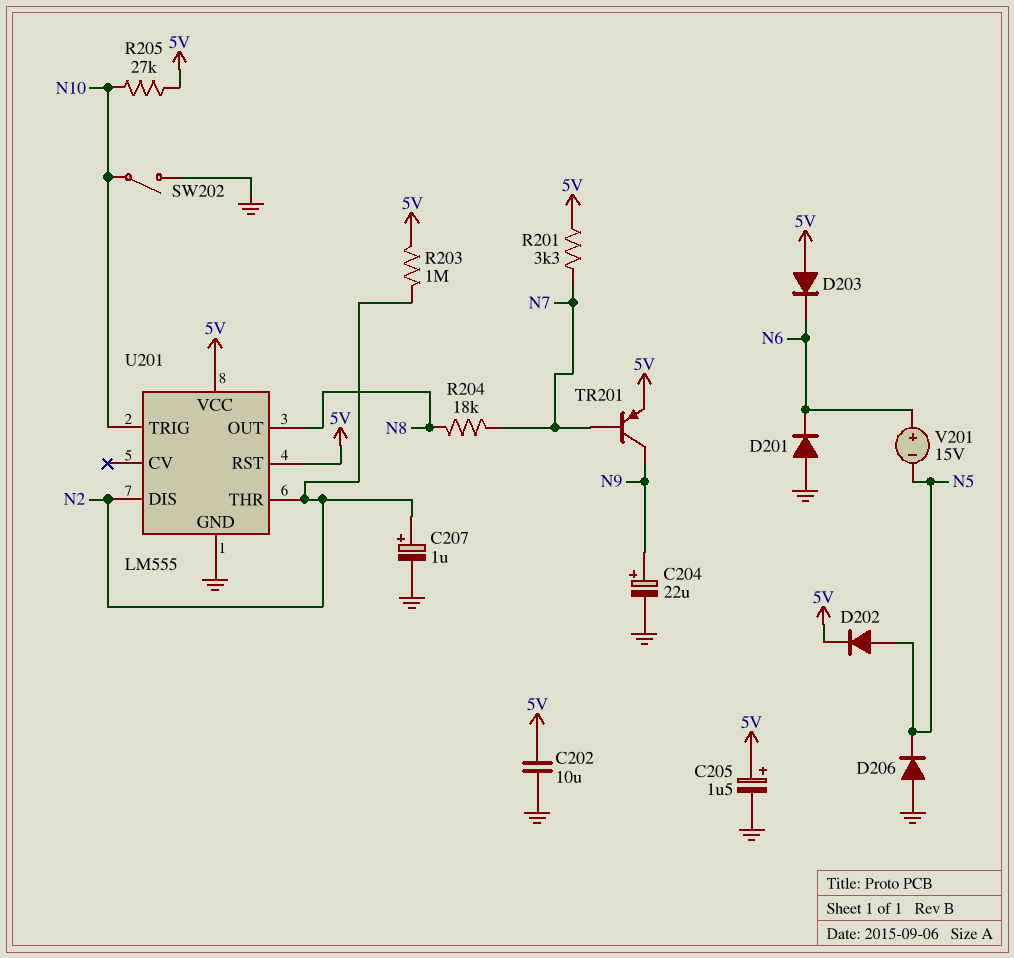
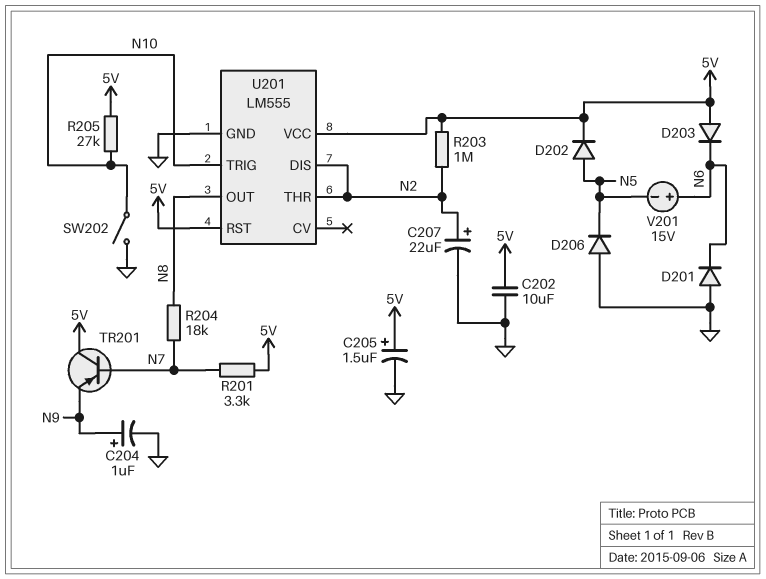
C204: 22uF (plus N9, minus GND) -> 1uF (plus N9, minus GND)
C207: 1uF (plus N2, minus GND) -> 22uF (plus N2, minus GND)
TR201: PNP (B N7, C N9, E 5V) -> PNP (B N7, C 5V, E N9)

